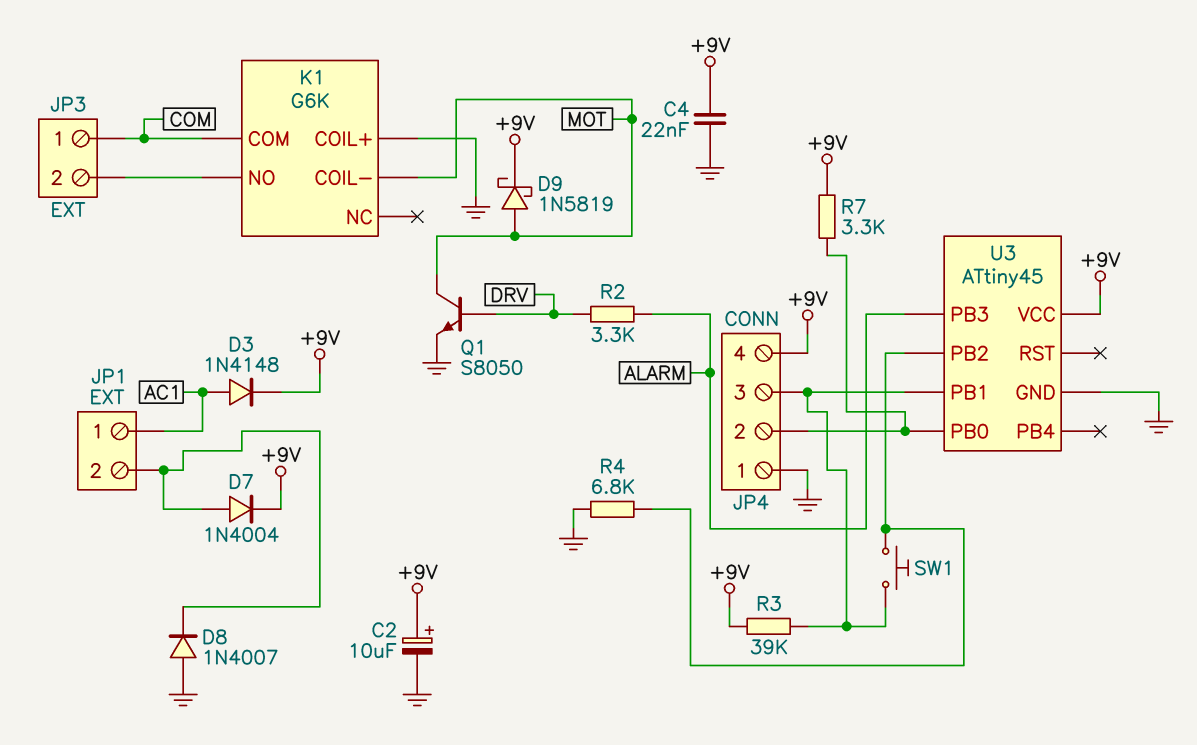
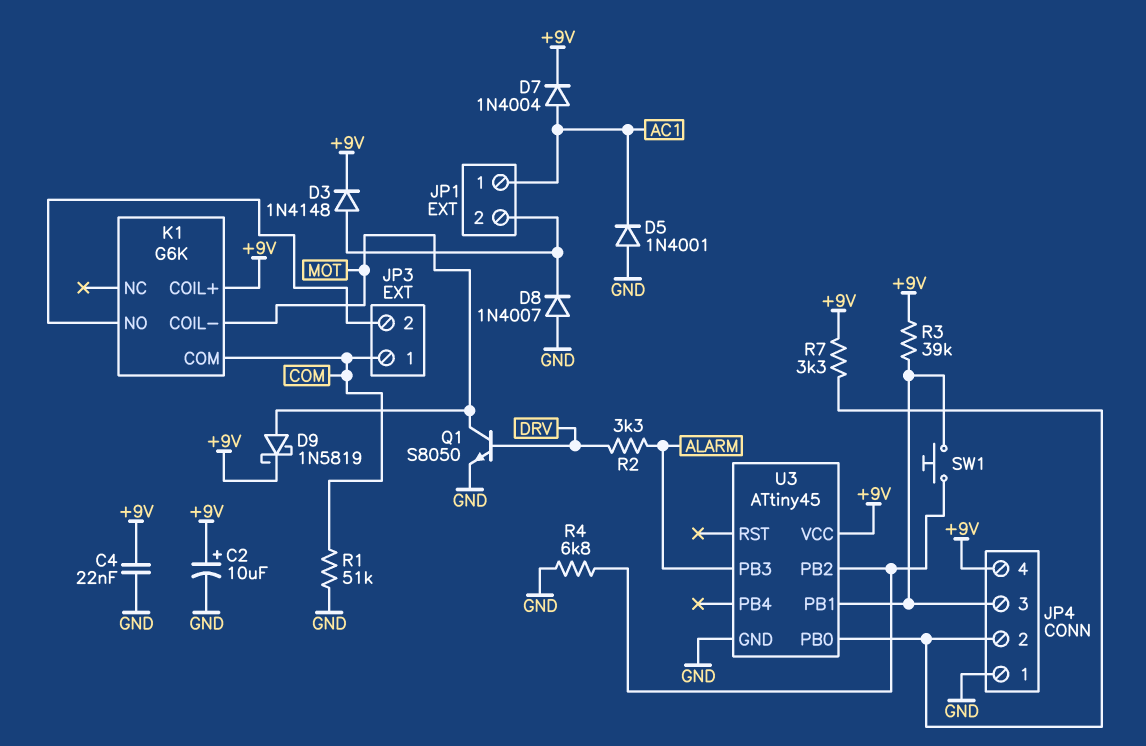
D3: diode 1N4148 (A AC1, K +9V) -> diode 1N4148 (A JP1/2, K +9V)
D5: none -> diode 1N4001 (A GND, K AC1)
D7: diode 1N4004 (A JP1/2, K +9V) -> diode 1N4004 (A AC1, K +9V)
K1 pin COIL+: GND -> +9V
R1: none -> 51k (COM, GND)

